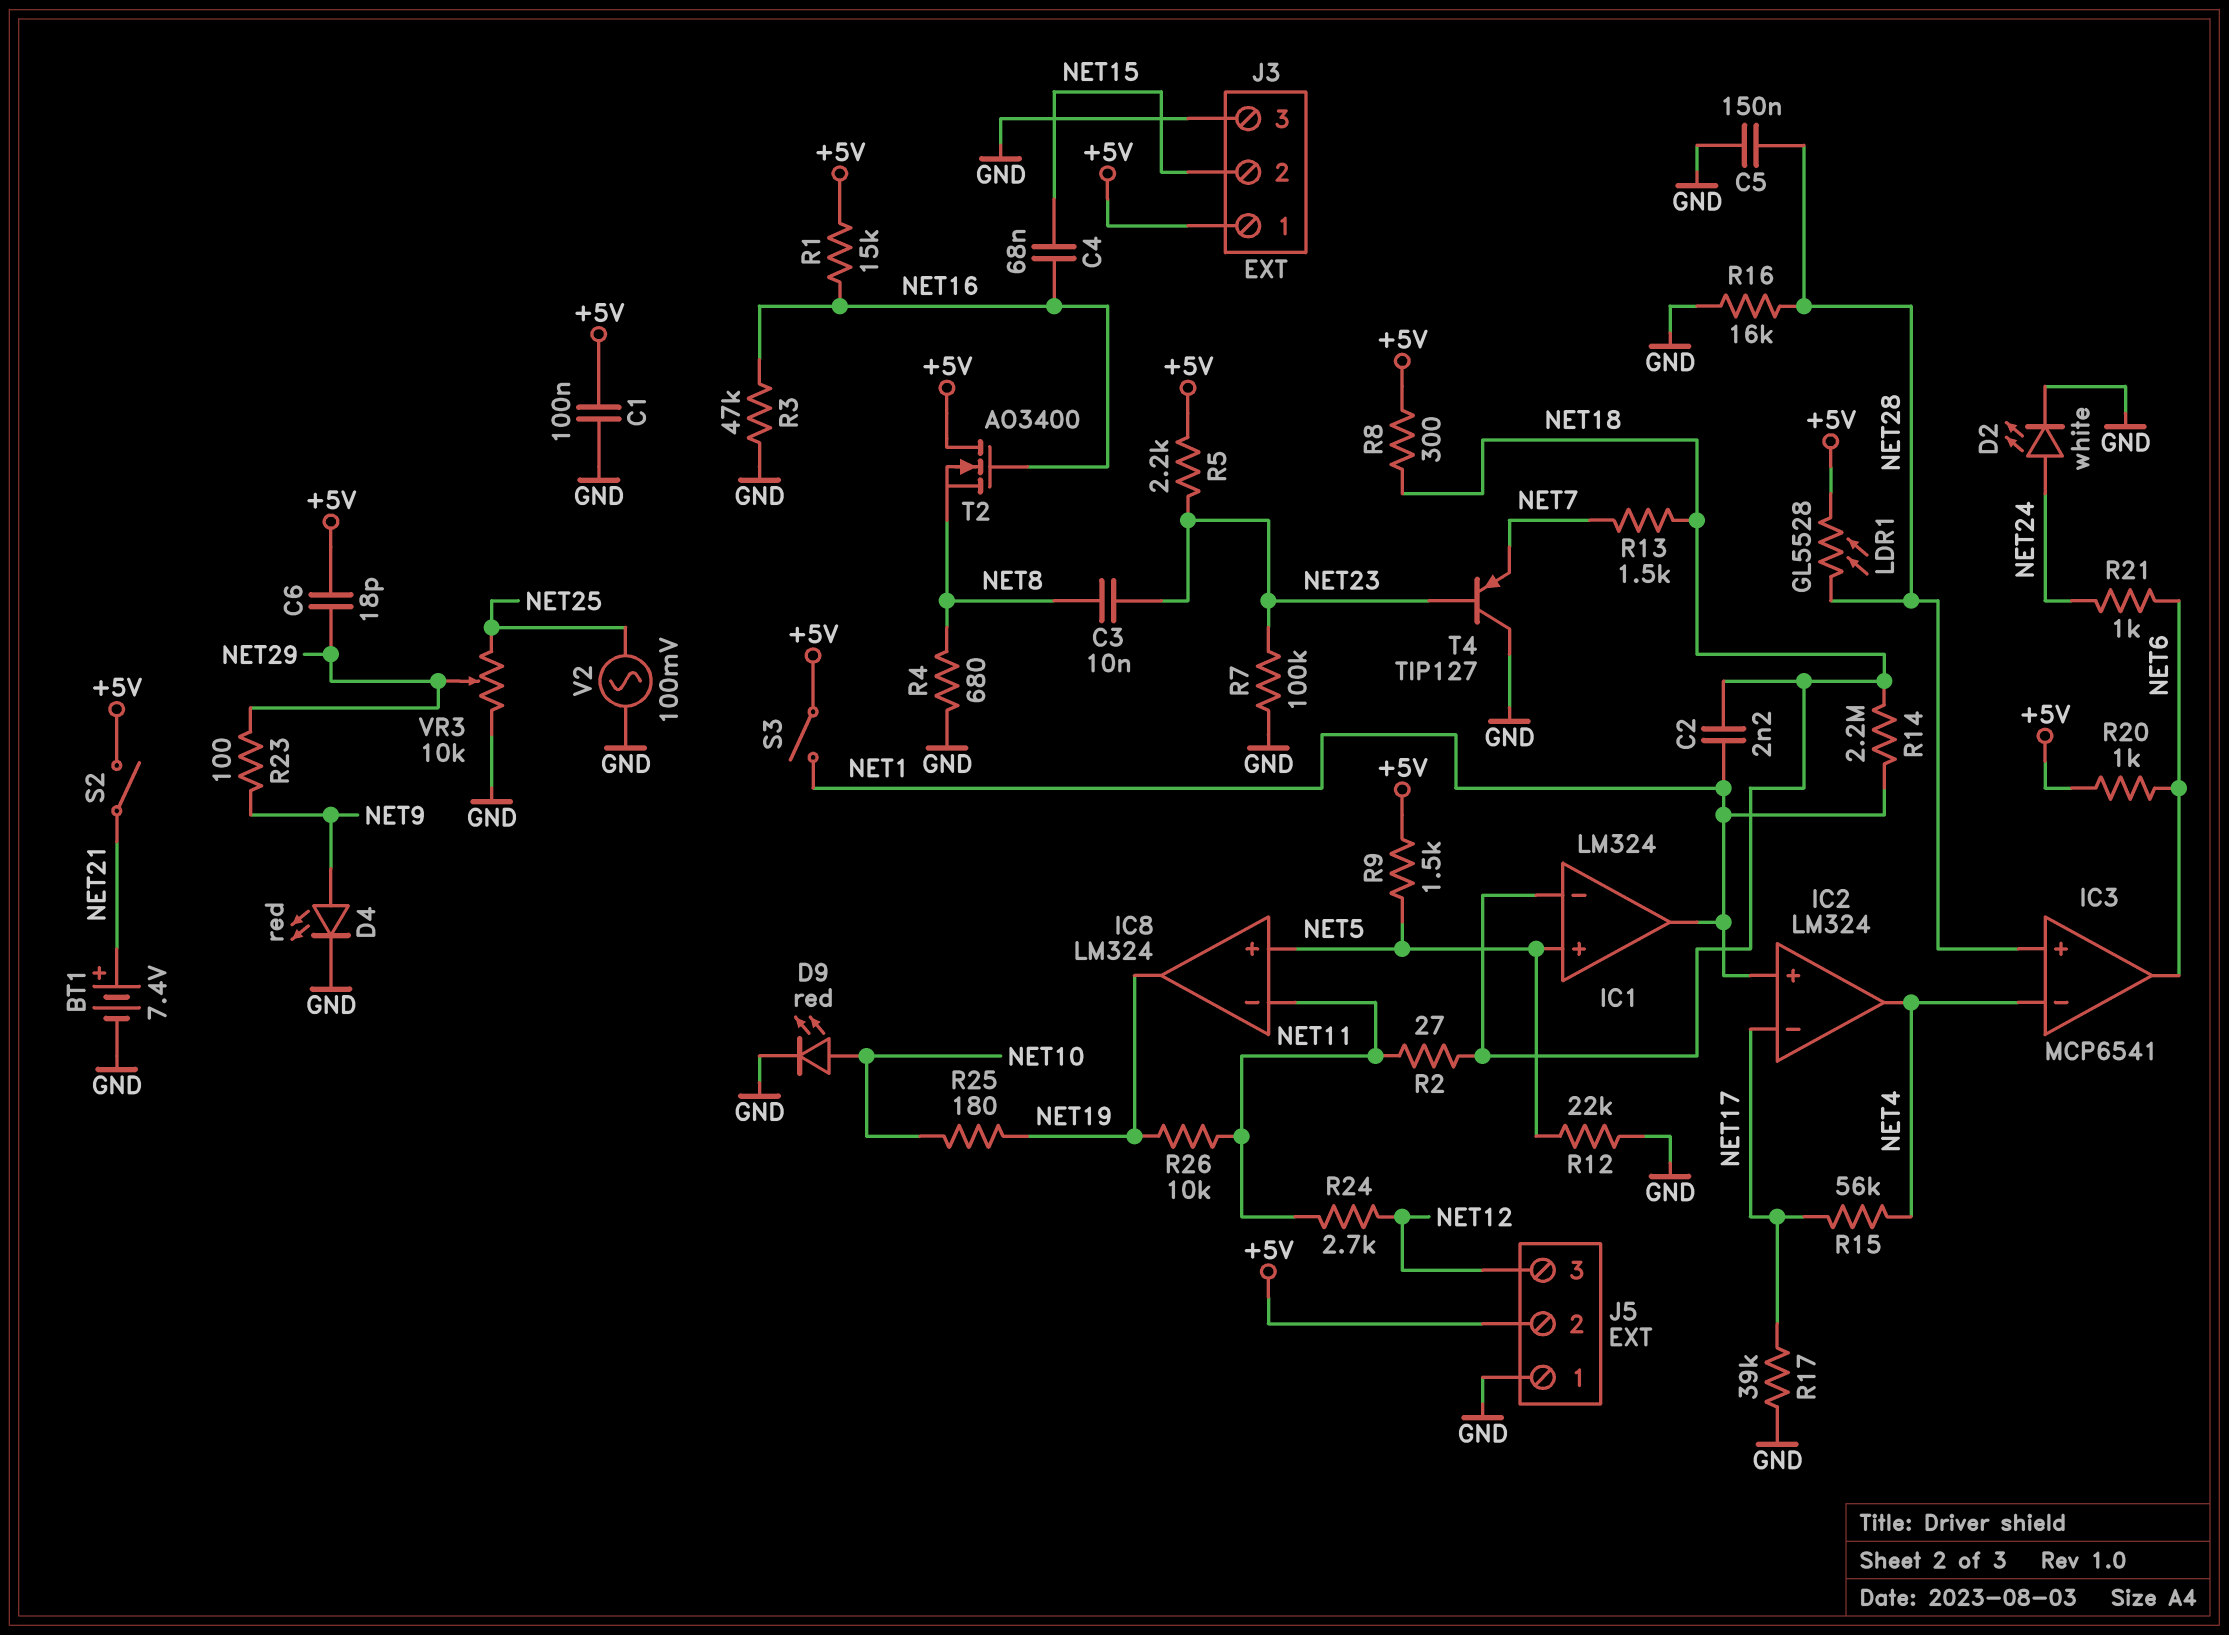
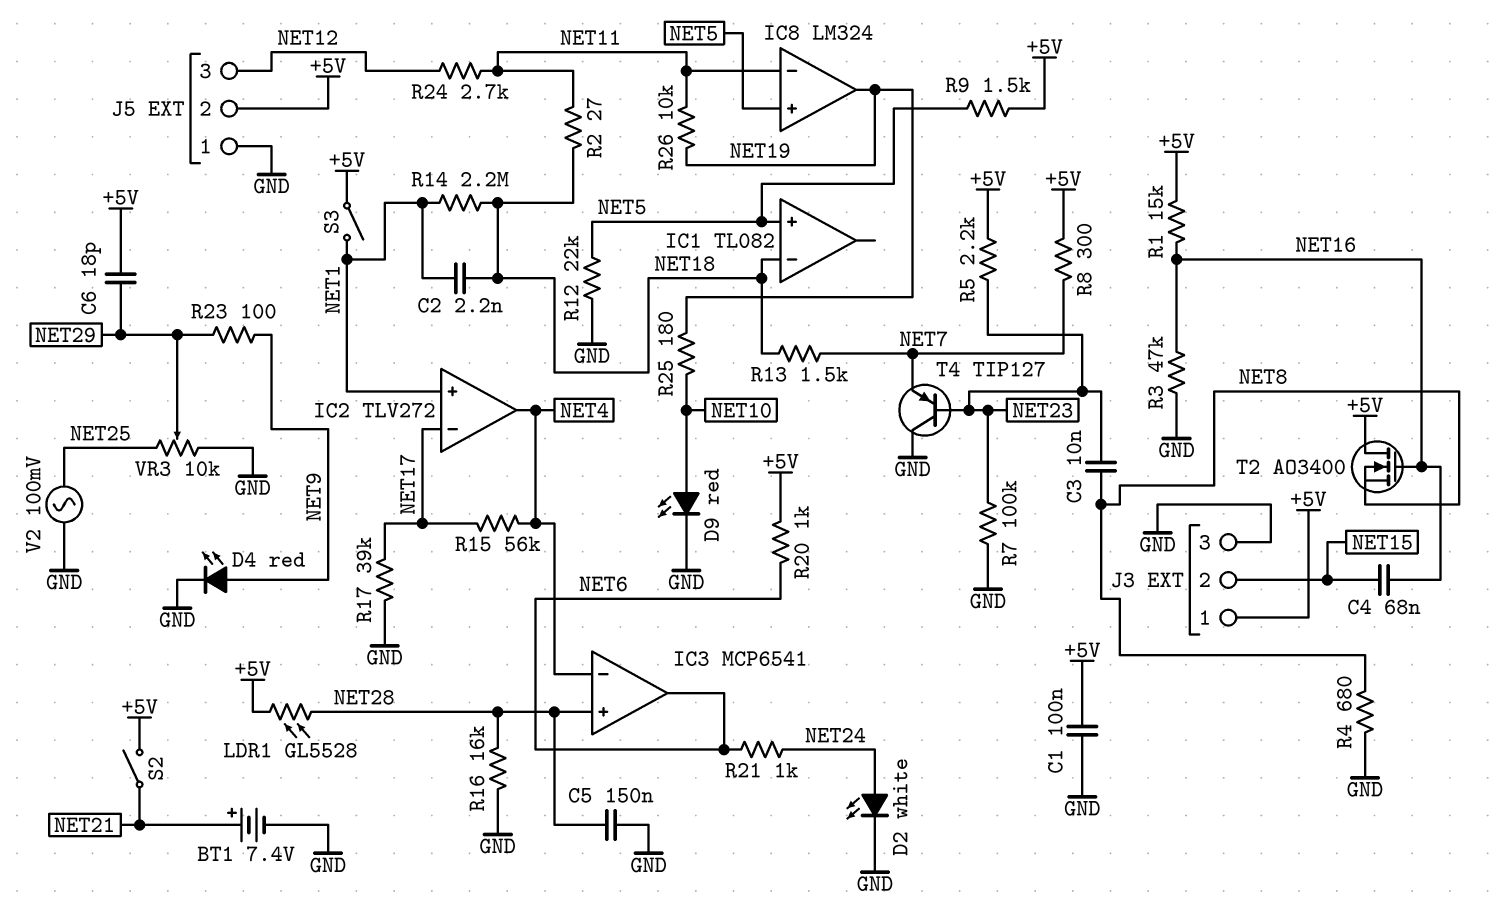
IC1: LM324 -> TL082
IC1 pin out: NET1 -> none
IC2: LM324 -> TLV272
R8: 300 (+5V, NET18) -> 300 (+5V, NET7)

